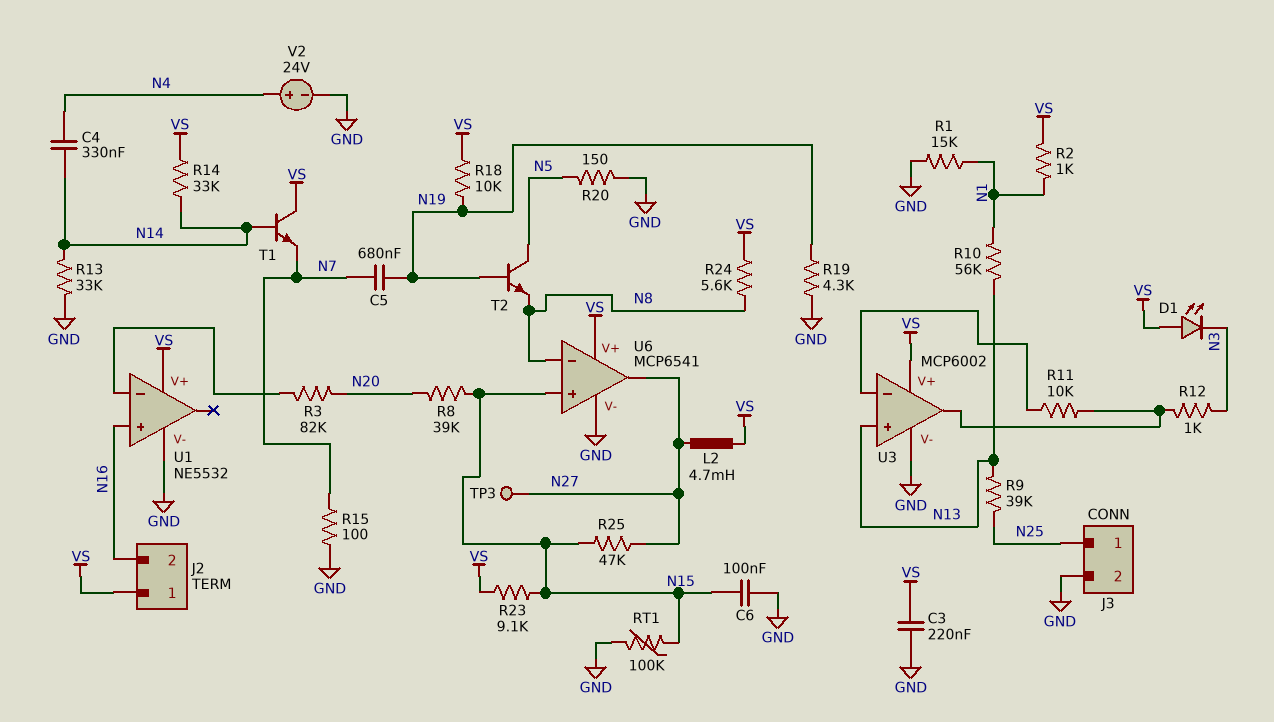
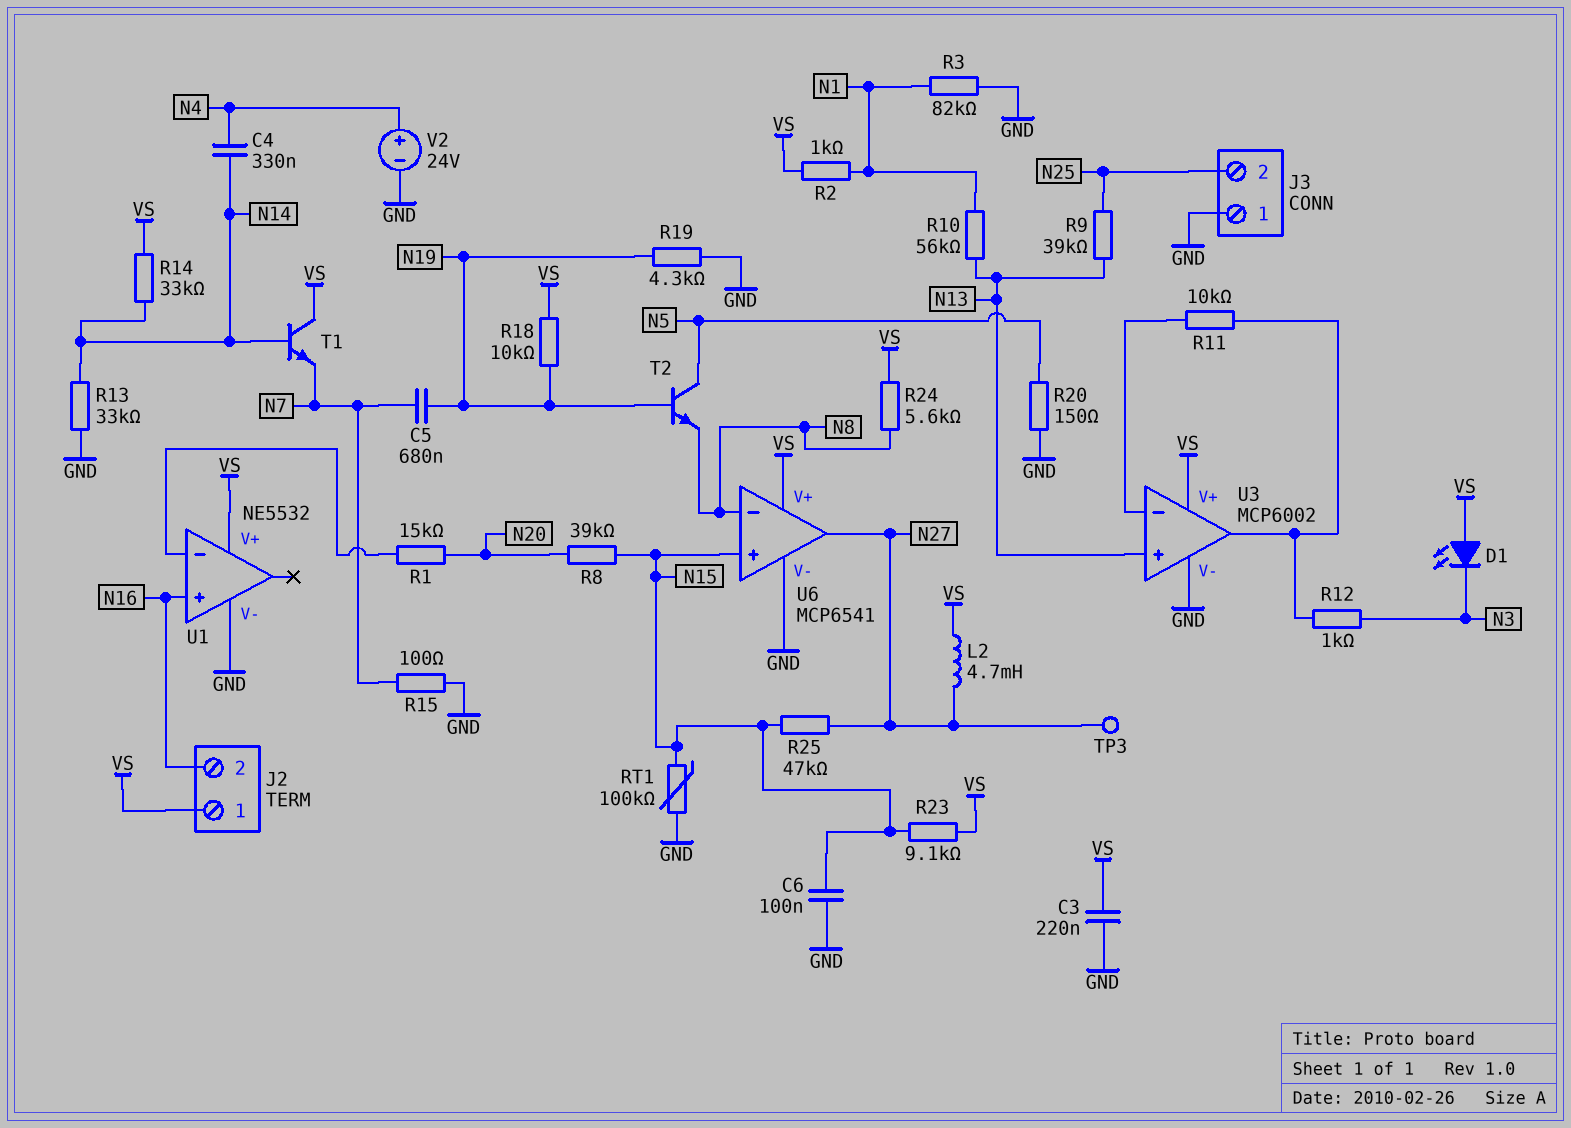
J3 pin 1: N25 -> GND
J3 pin 2: GND -> N25
R1: 15k (GND, N1) -> 15k (N20, U1/in-)
R3: 82k (N20, U1/in-) -> 82k (GND, N1)

